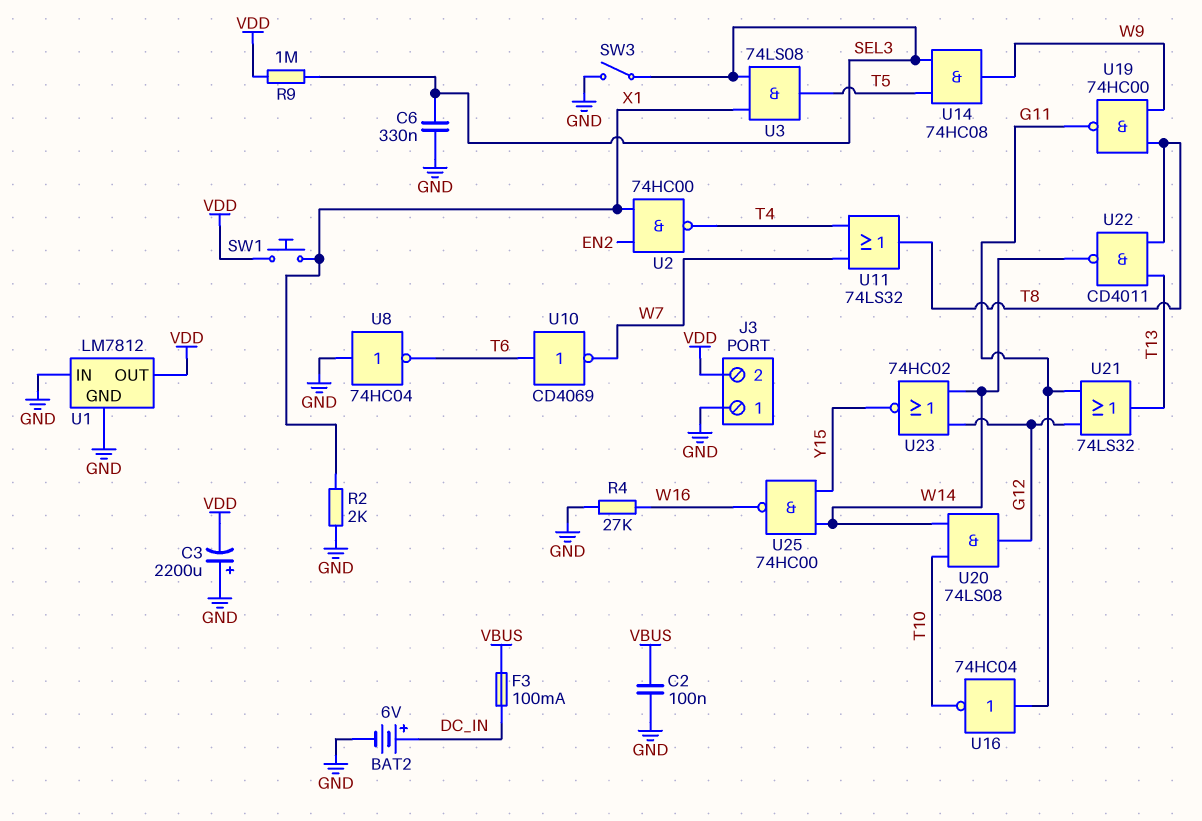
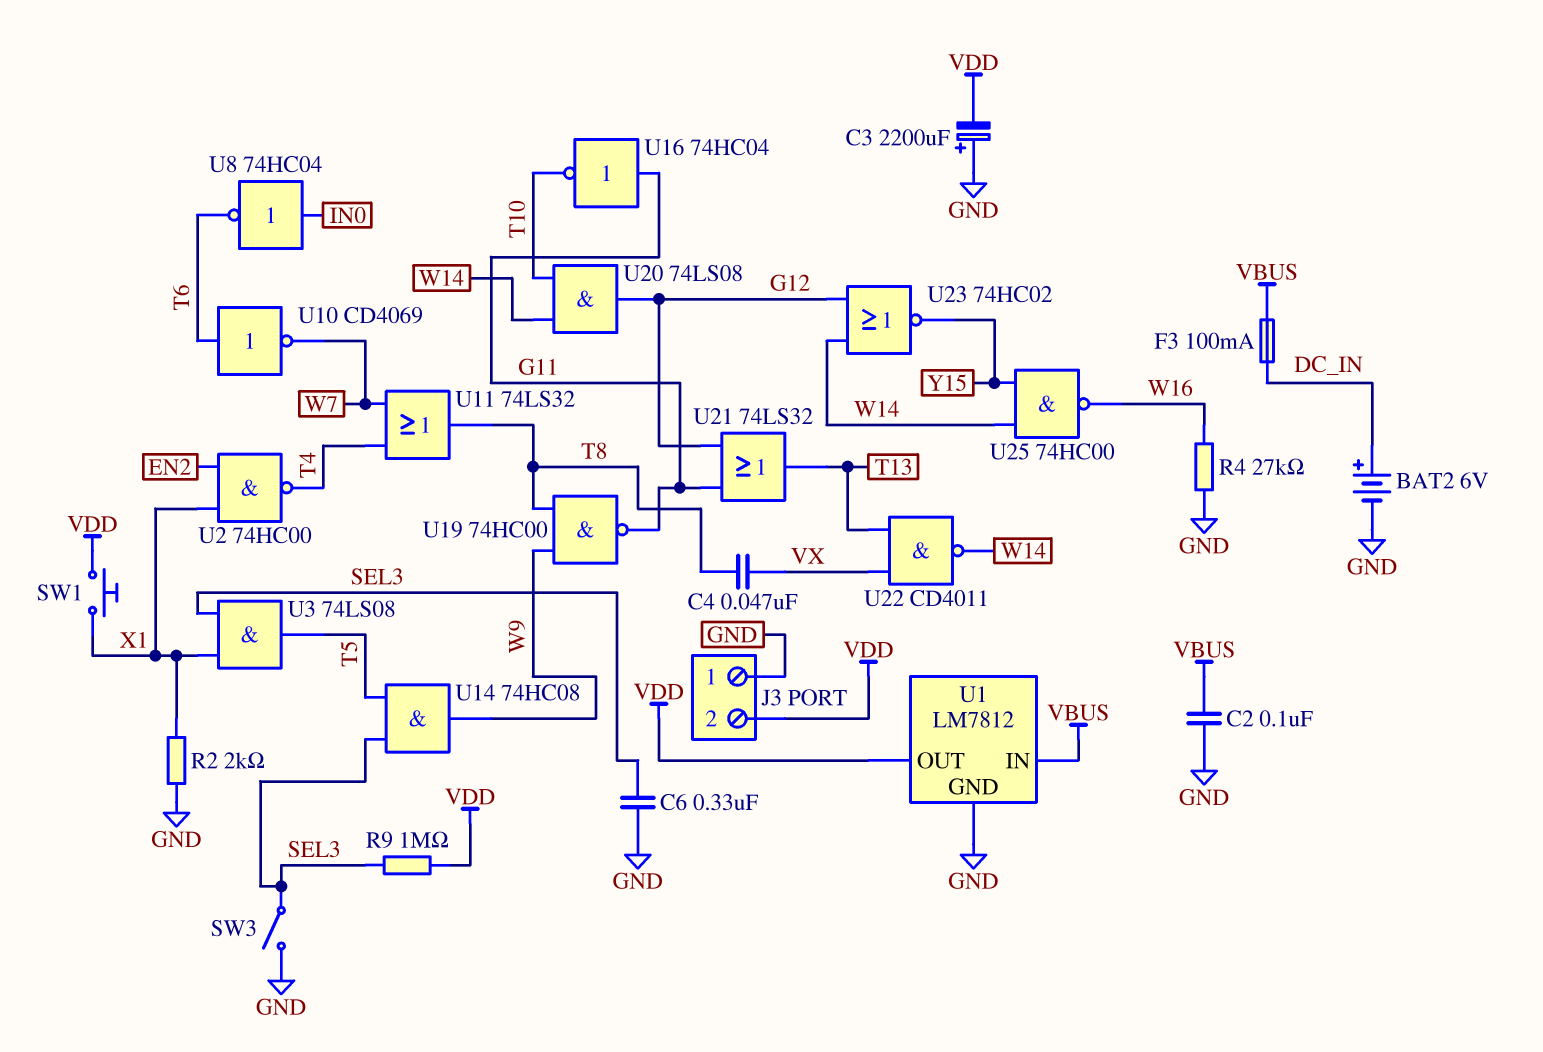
C4: none -> 47nF (T8, VX)
U1 pin IN: GND -> VBUS
U8: NOT 74HC04 (in GND, out T6) -> NOT 74HC04 (in IN0, out T6)
U22: NAND CD4011 (in T8, in T13, out W14) -> NAND CD4011 (in T13, in VX, out W14)

